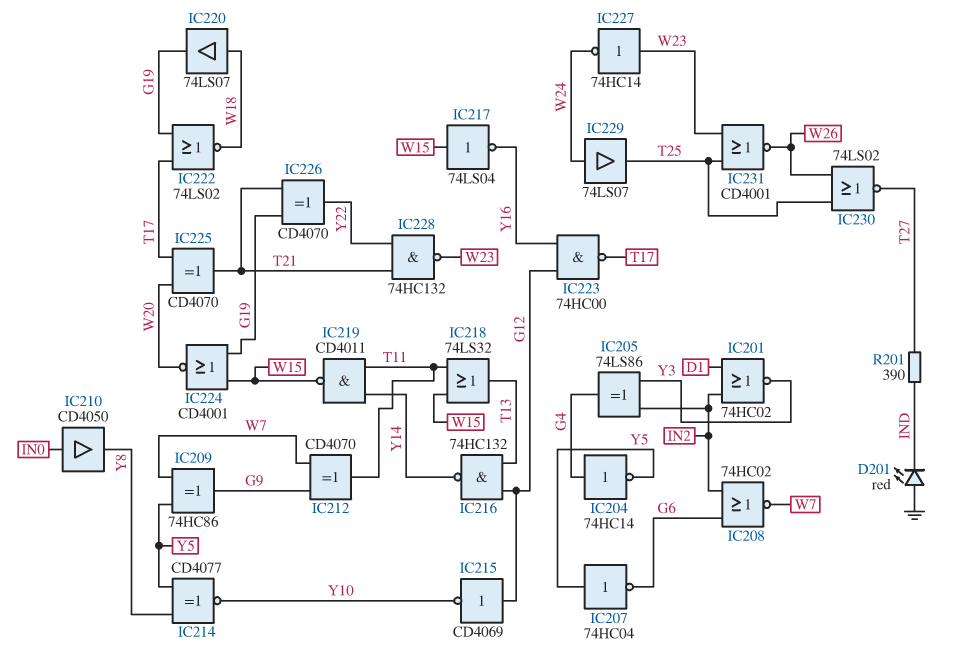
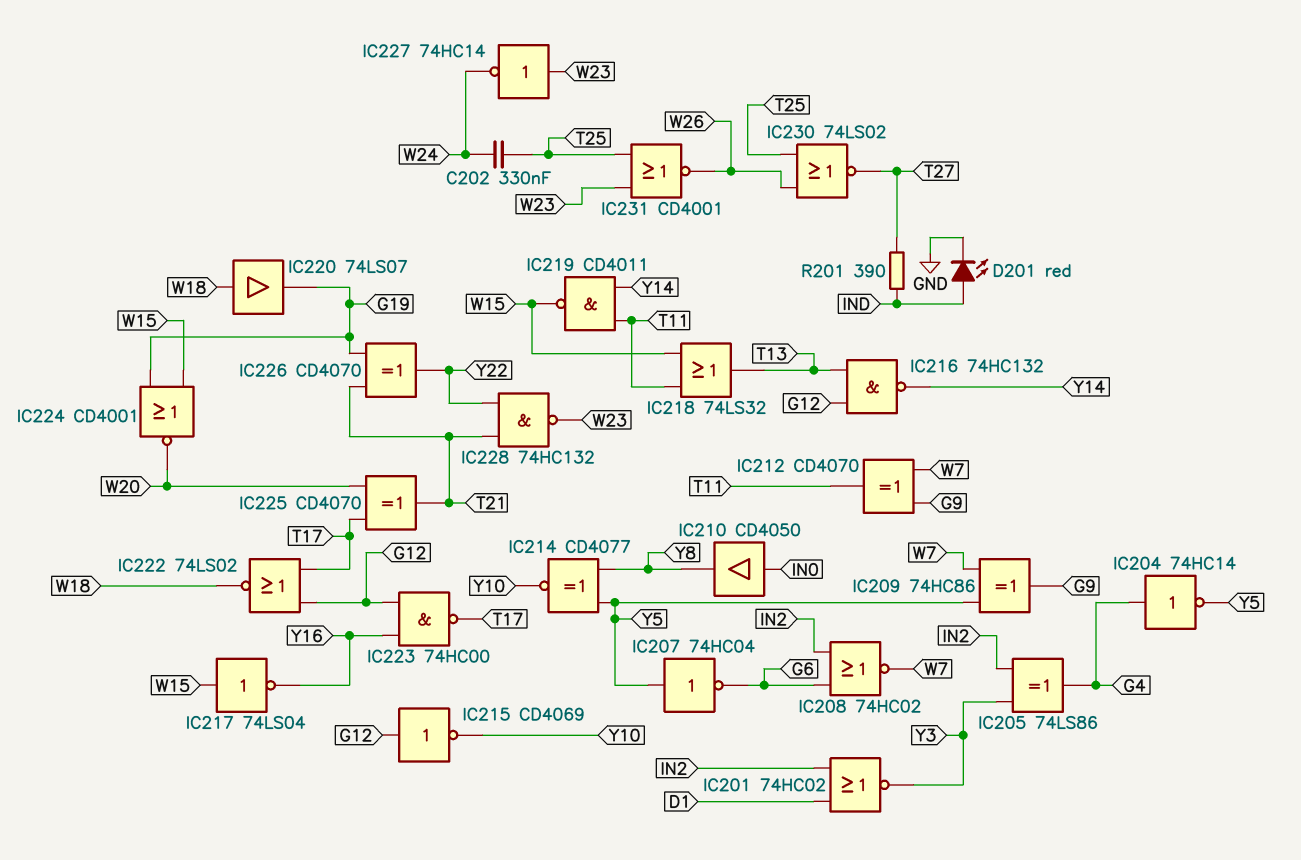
C202: none -> 330nF (T25, W24)
D201: LED red (A GND, K IND) -> LED red (A IND, K GND)
IC222: NOR 74LS02 (in G19, in T17, out W18) -> NOR 74LS02 (in G12, in T17, out W18)
IC229: buffer 74LS07 (in W24, out T25) -> none

